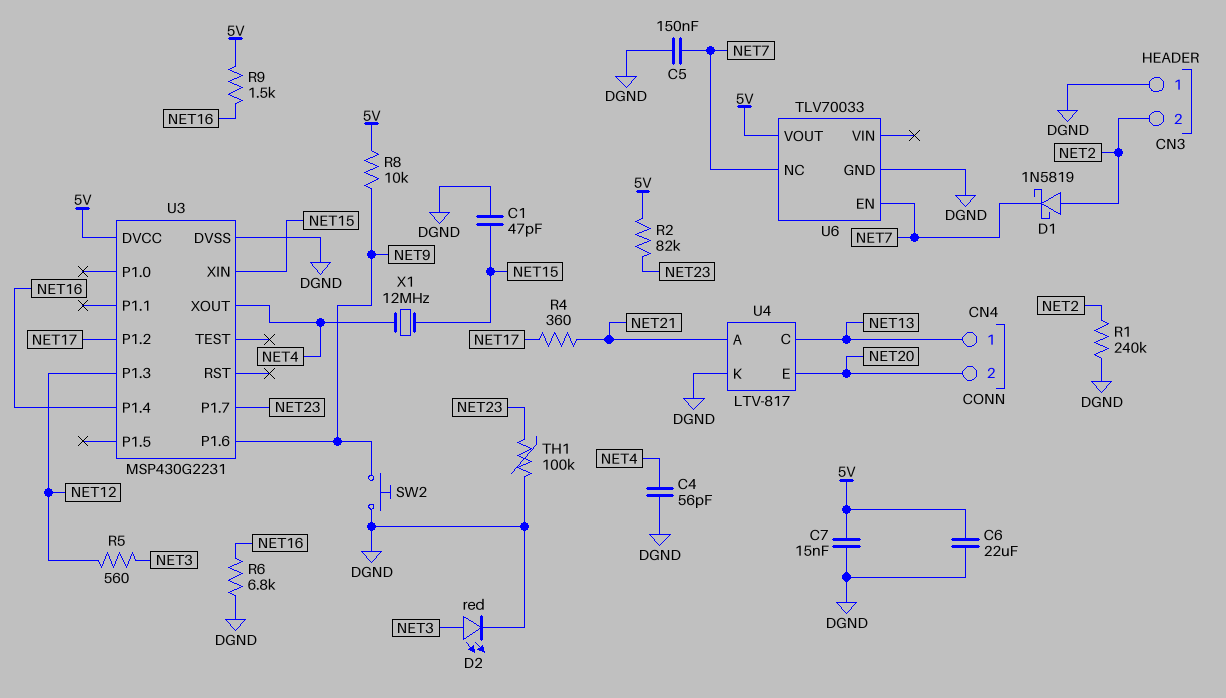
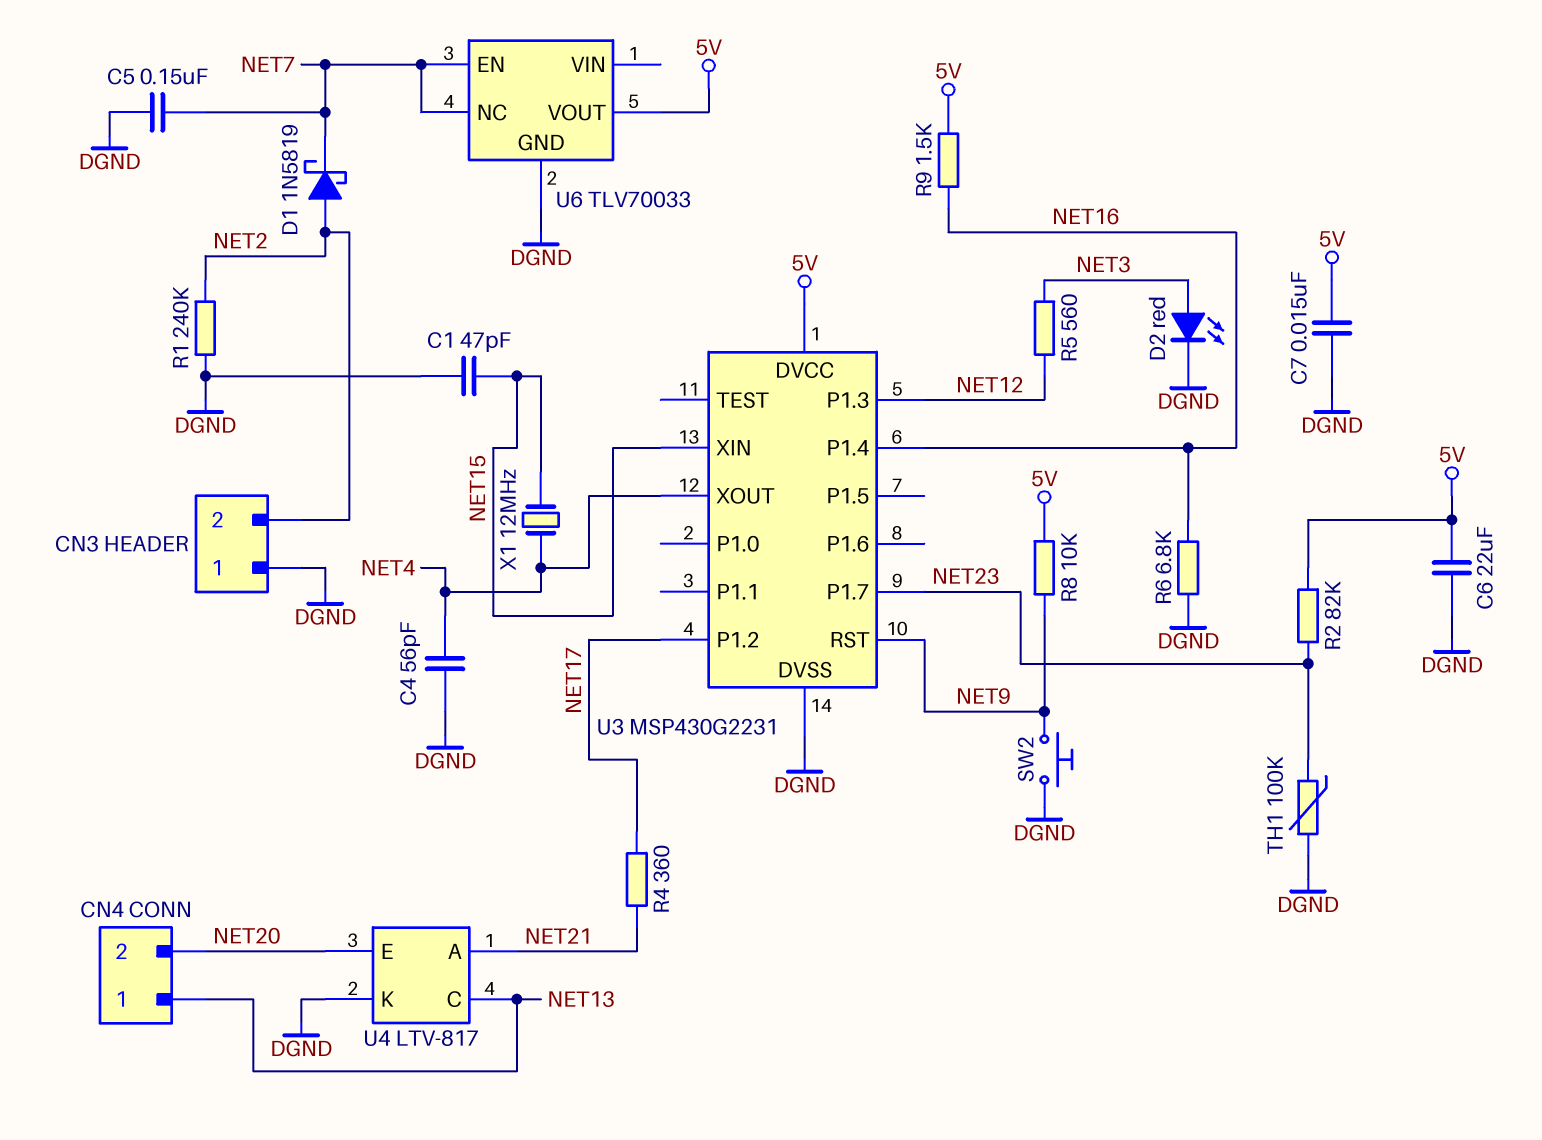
U3 pin P1.6: NET9 -> none
U3 pin RST: none -> NET9

